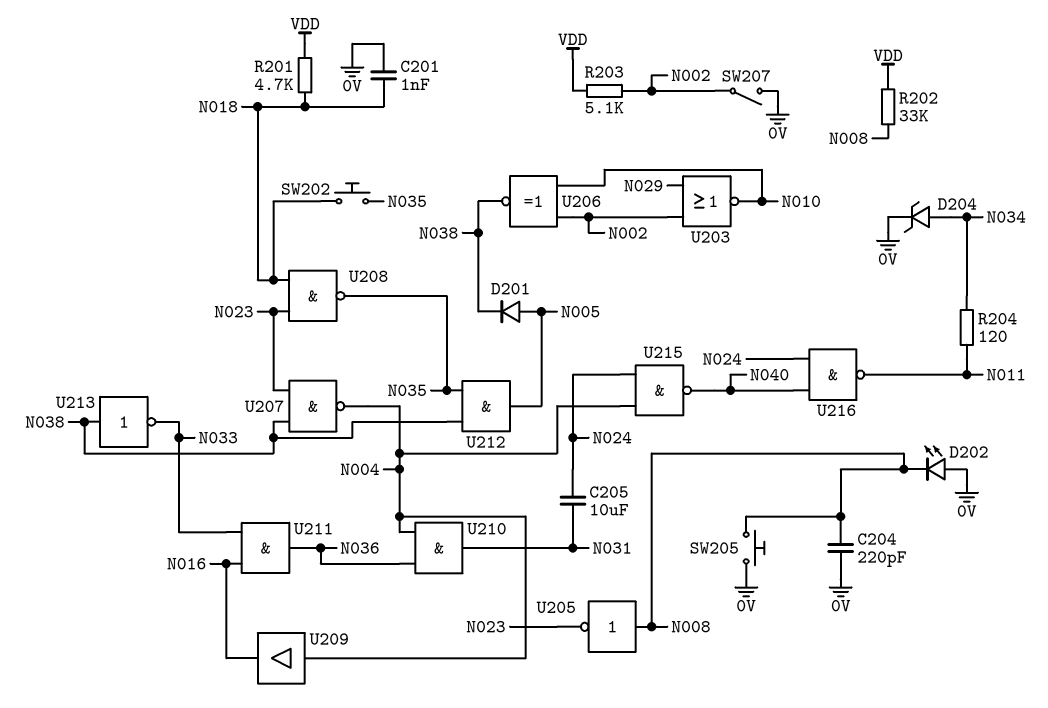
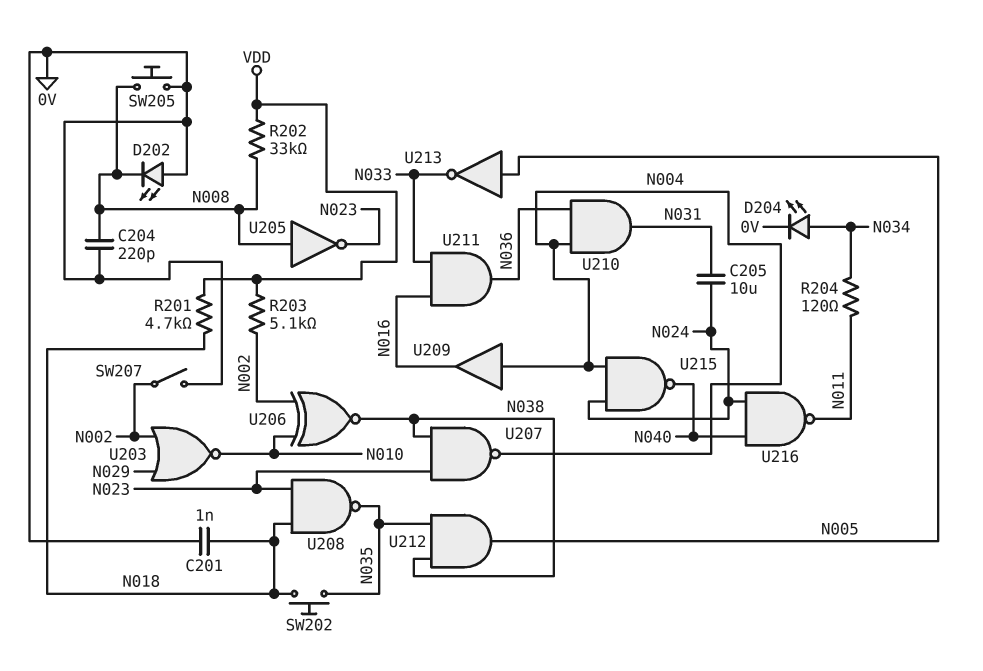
D201: diode (A N005, K N038) -> none
D204: zener (A N034, K 0V) -> LED (A N034, K 0V)
U213: NOT (in N038, out N033) -> NOT (in N005, out N033)

